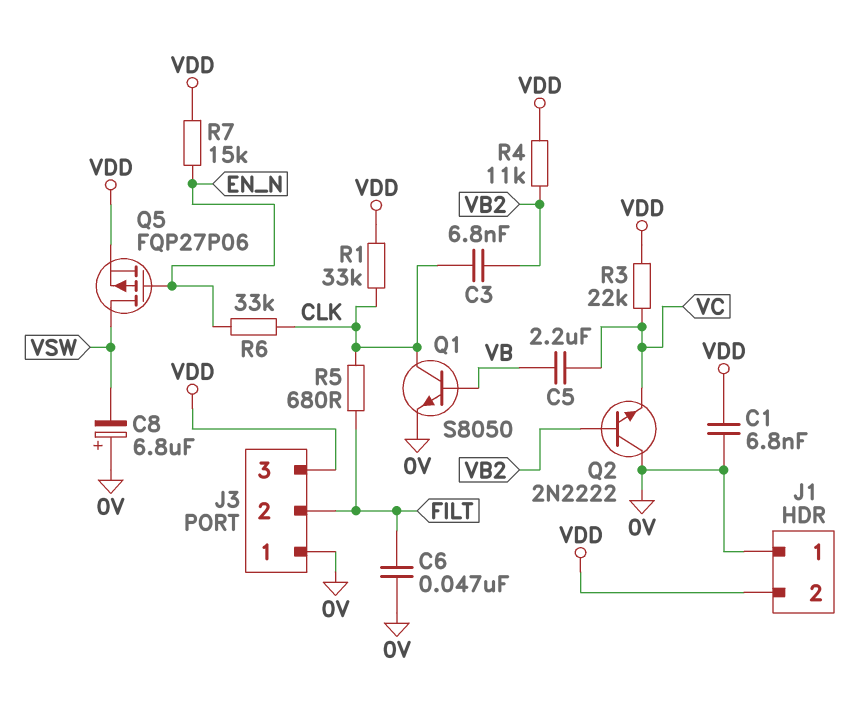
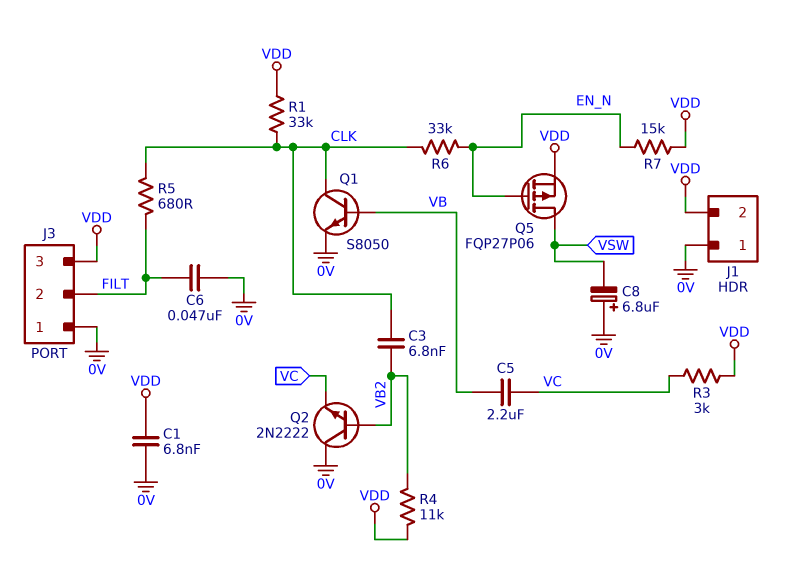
R3: 22k (VC, VDD) -> 3k (VC, VDD)

